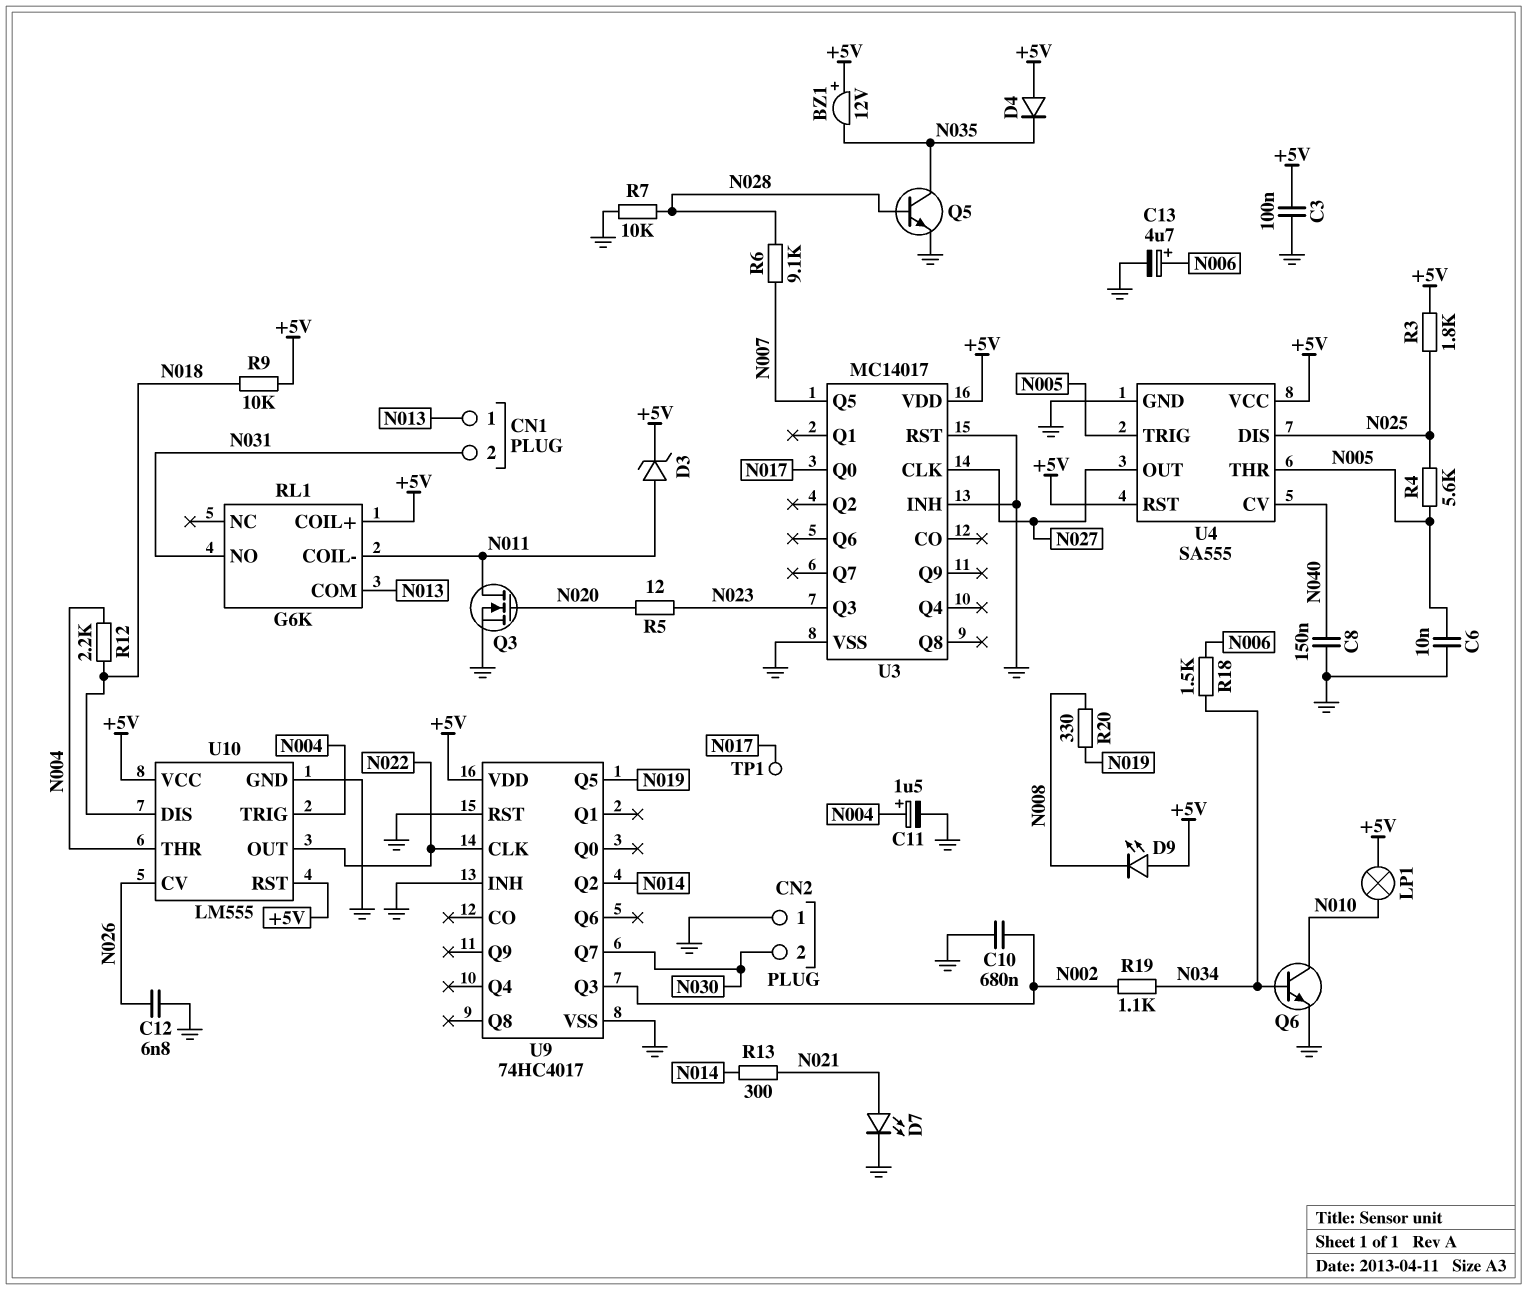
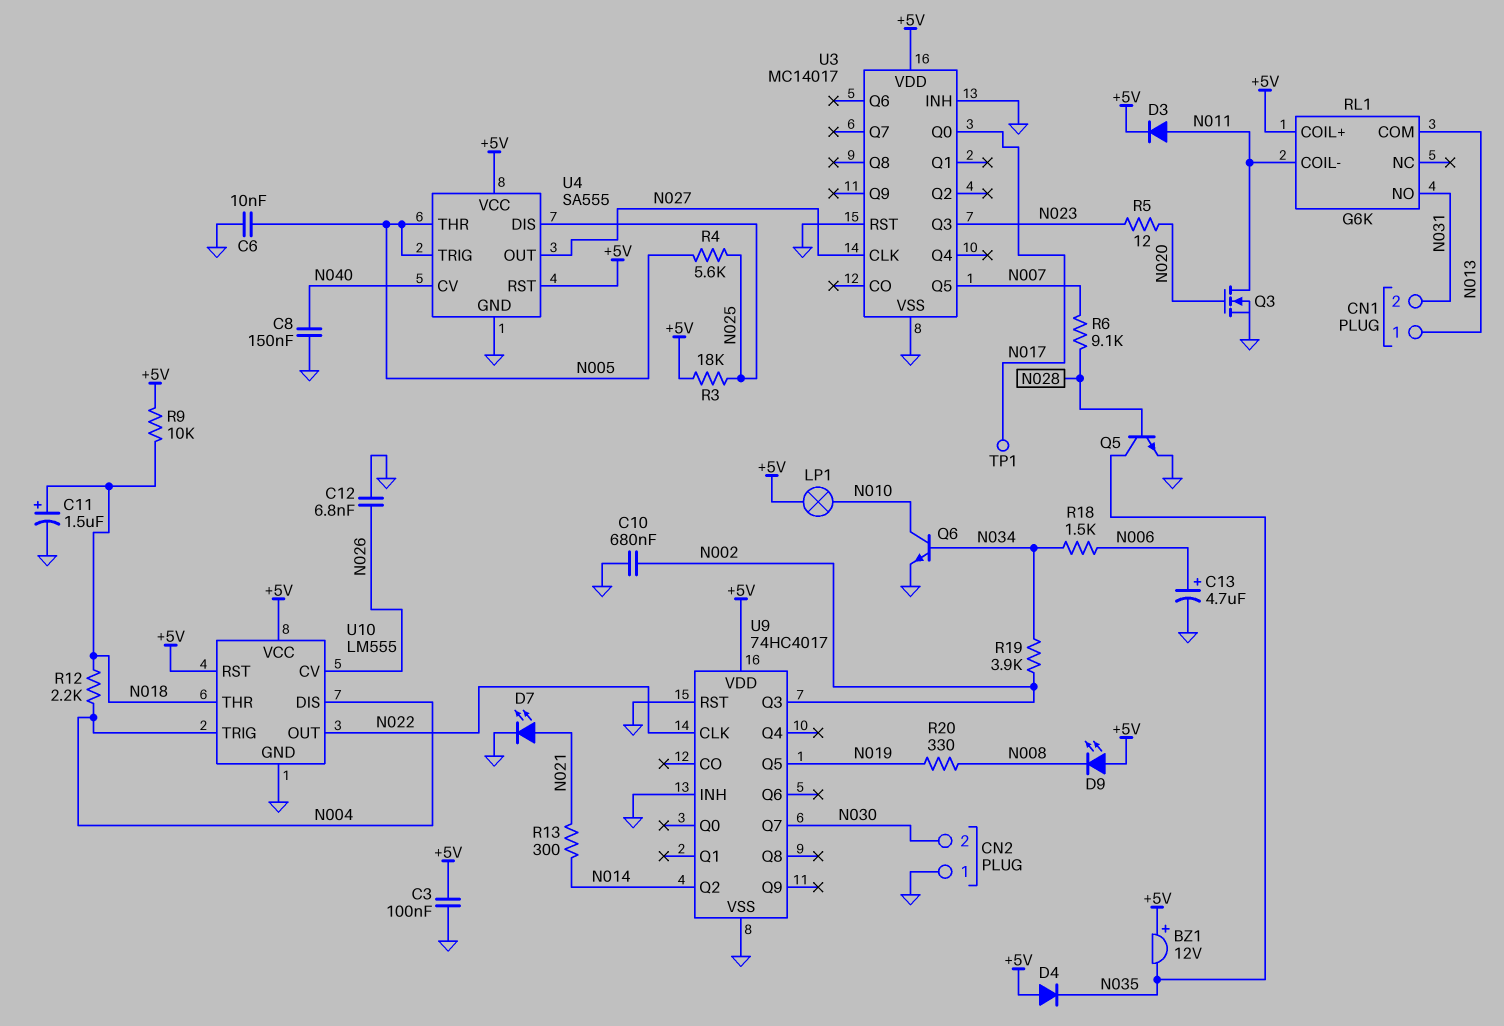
C11: 1.5uF (plus N004, minus GND) -> 1.5uF (plus N018, minus GND)
D3: zener (A N011, K +5V) -> diode (A N011, K +5V)
R3: 1.8k (+5V, N025) -> 18k (+5V, N025)
R7: 10k (GND, N028) -> none
R19: 1.1k (N002, N034) -> 3.9k (N002, N034)
U10 pin DIS: N018 -> N004
U10 pin THR: N004 -> N018

